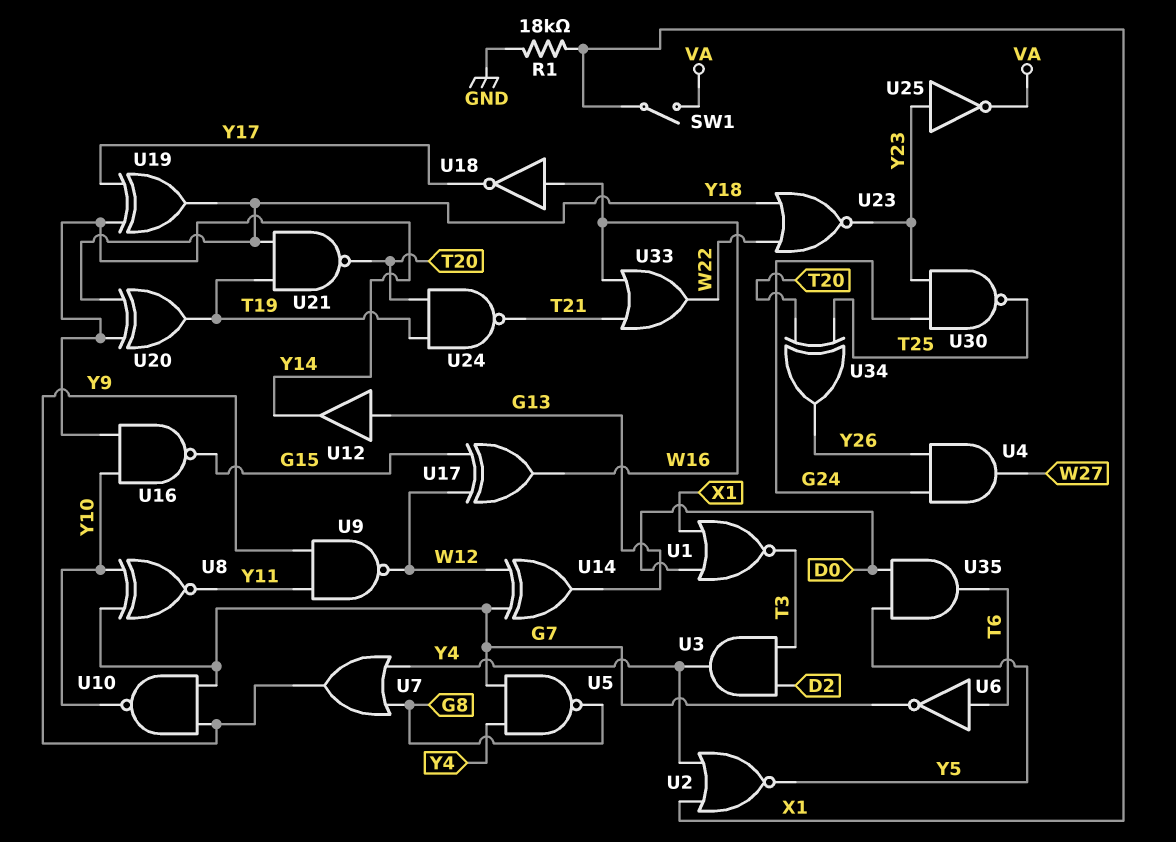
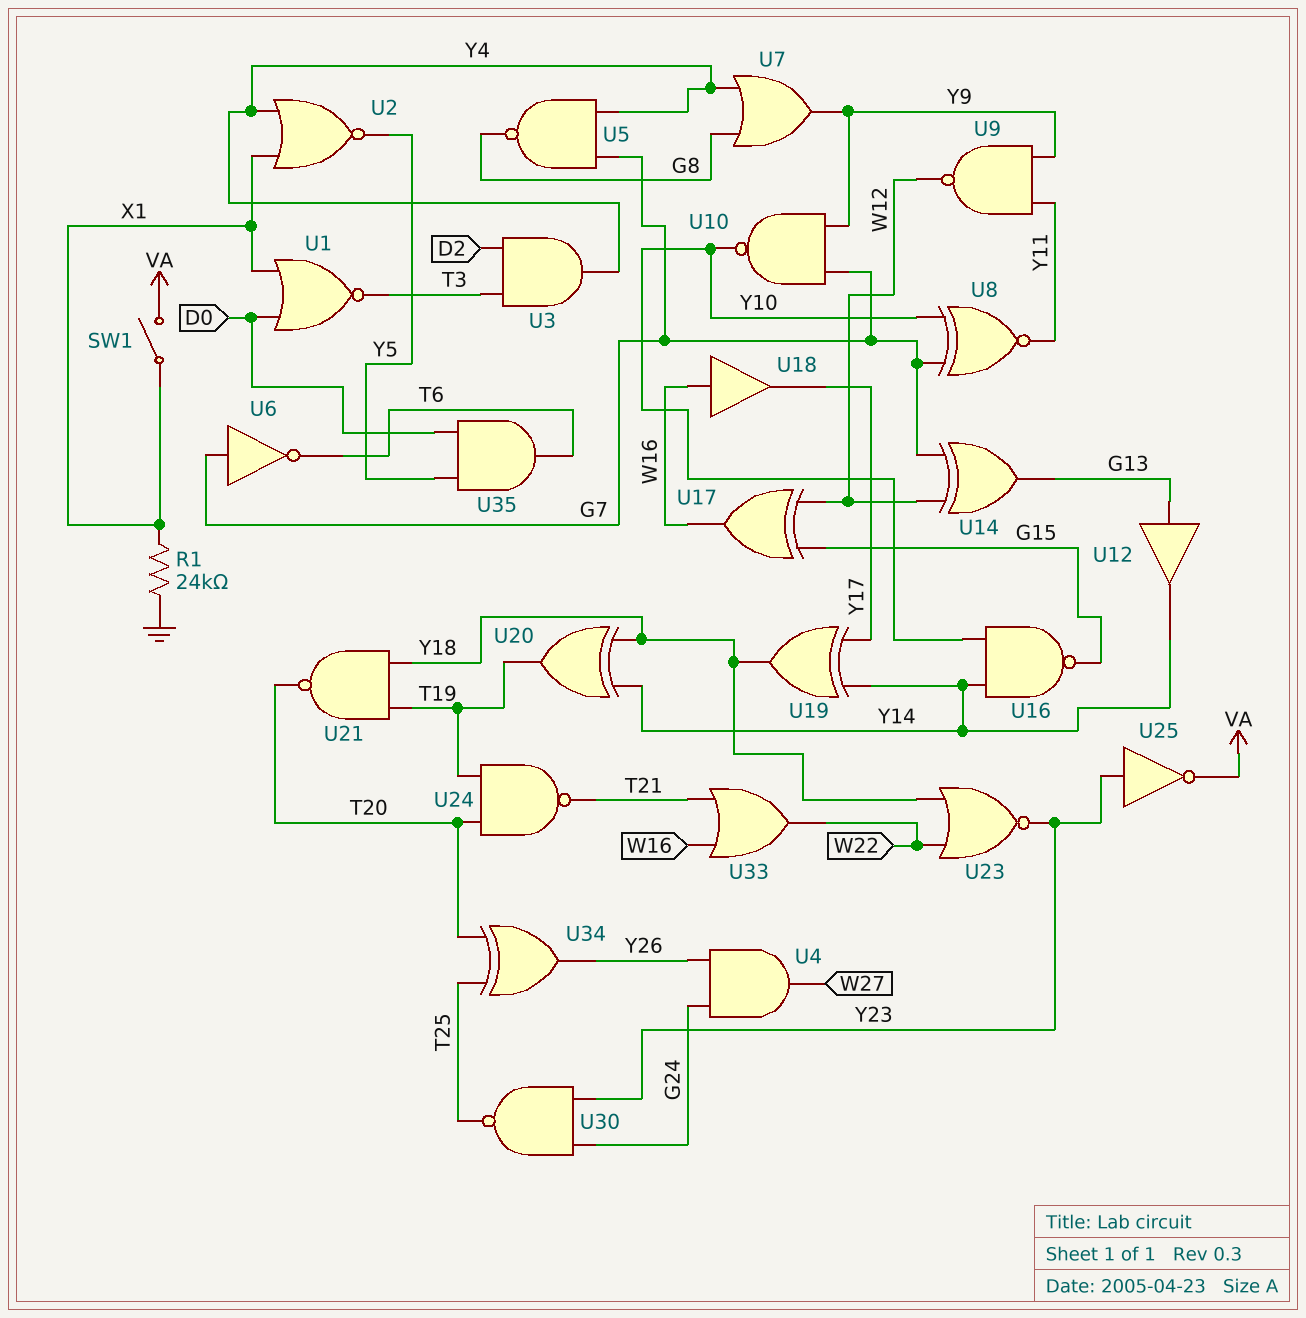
R1: 18k (GND, X1) -> 24k (GND, X1)
U6: NOT (in T6, out G7) -> NOT (in G7, out T6)
U18: NOT (in W16, out Y17) -> buffer (in W16, out Y17)

